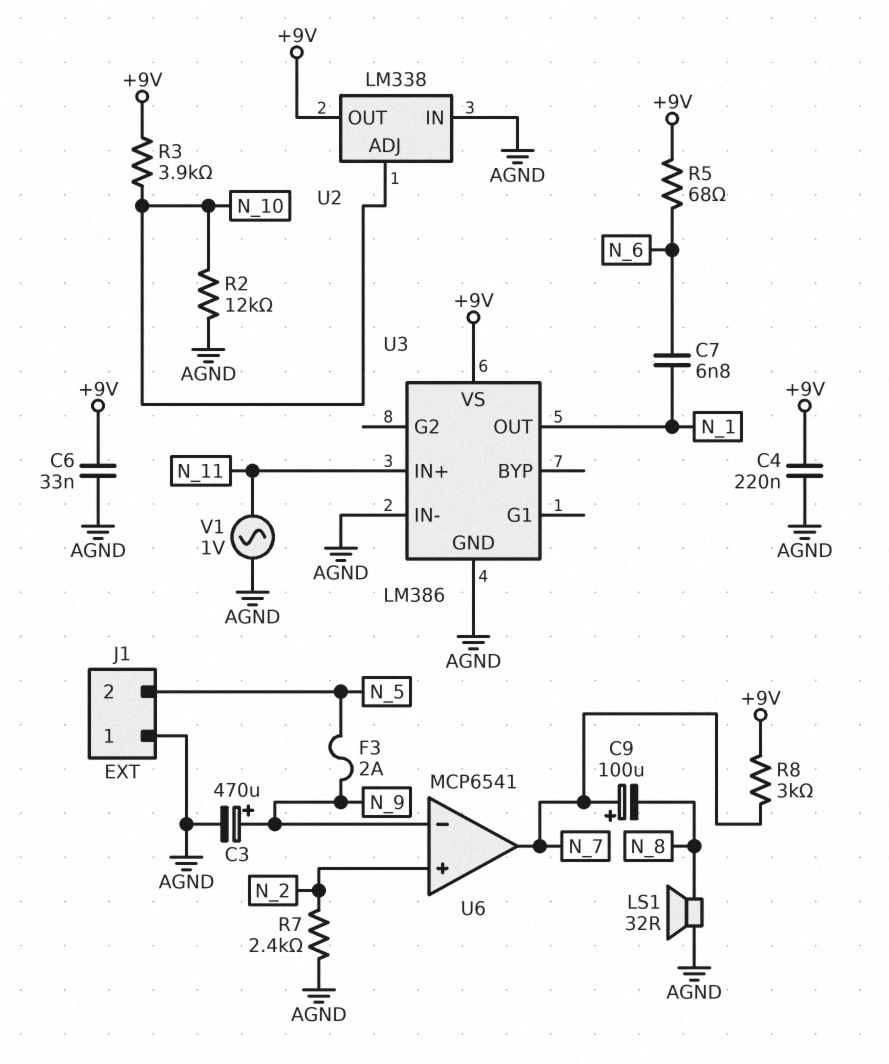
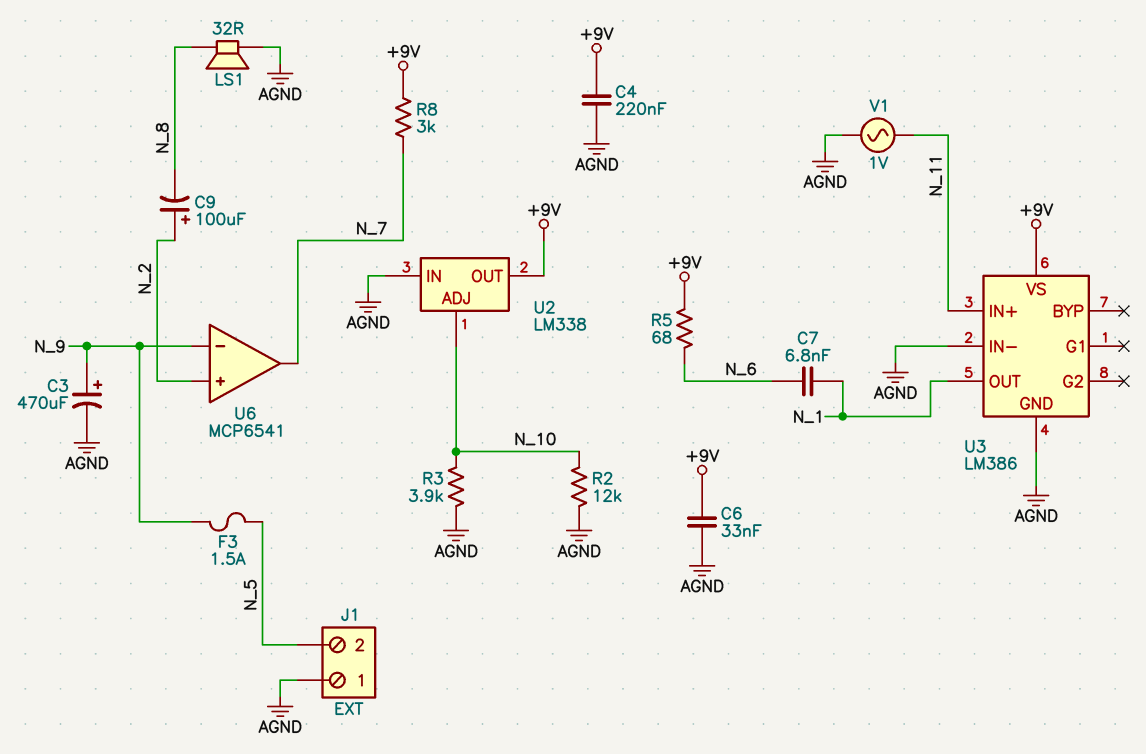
C9: 100uF (plus N_7, minus N_8) -> 100uF (plus N_2, minus N_8)
F3: 2A (N_5, N_9) -> 1.5A (N_5, N_9)
R3: 3.9k (+9V, N_10) -> 3.9k (AGND, N_10)
R7: 2.4k (AGND, N_2) -> none

